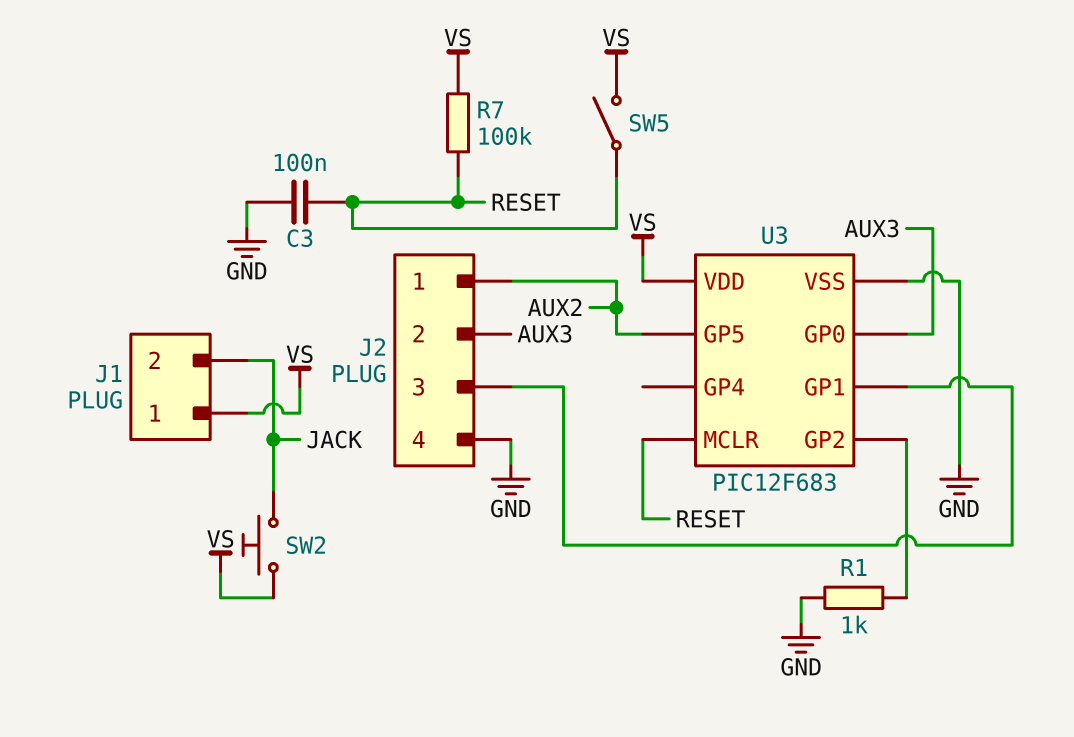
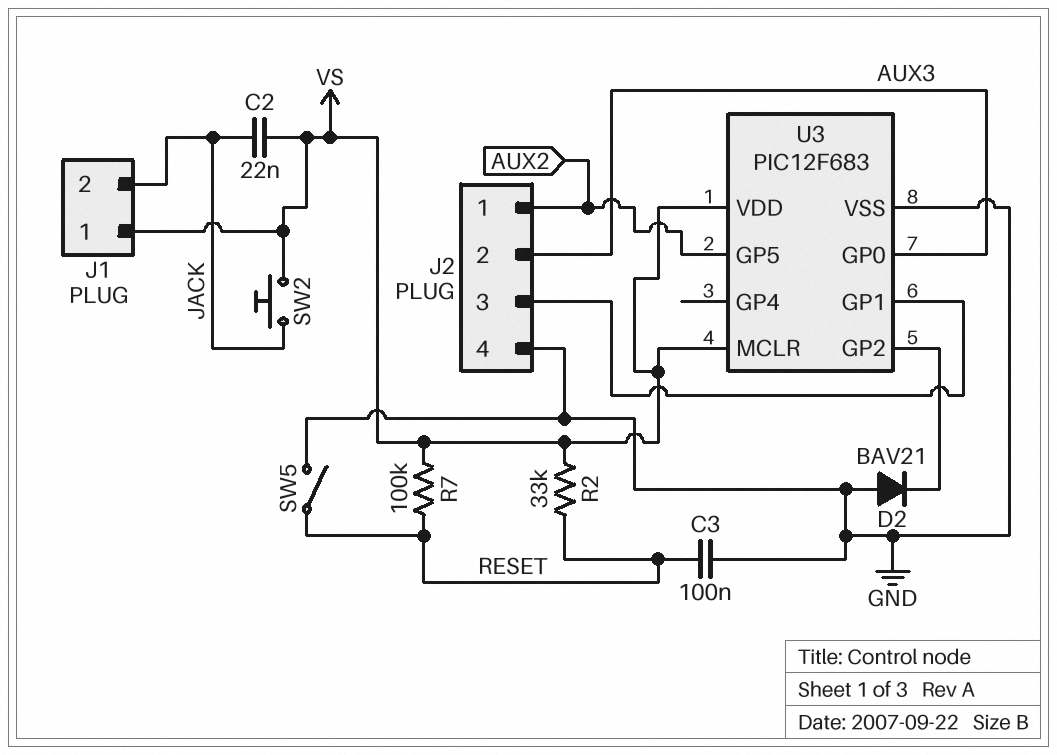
C2: none -> 22nF (JACK, VS)
D2: none -> diode BAV21 (A GND, K U3/GP2)
R1: 1k (GND, U3/GP2) -> none
R2: none -> 33k (RESET, VS)
SW5: switch (RESET, VS) -> switch (GND, RESET)
U3 pin MCLR: RESET -> VS

